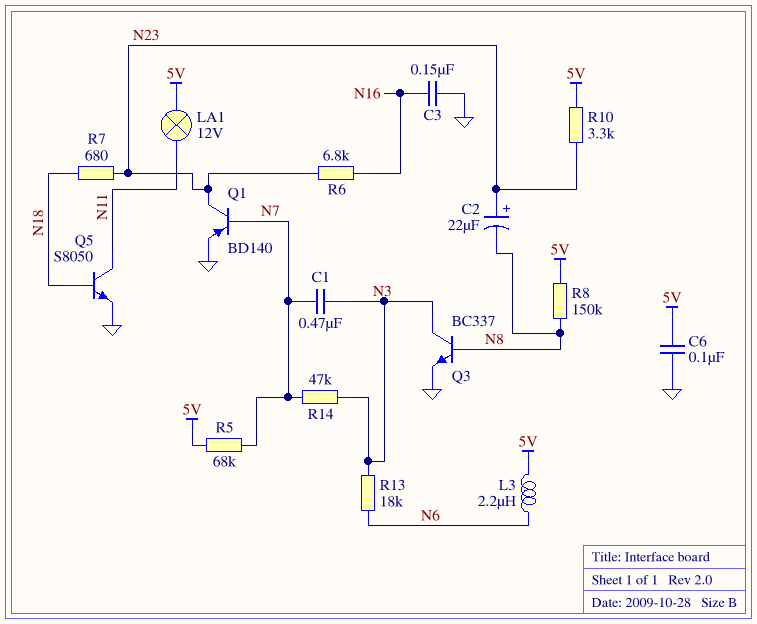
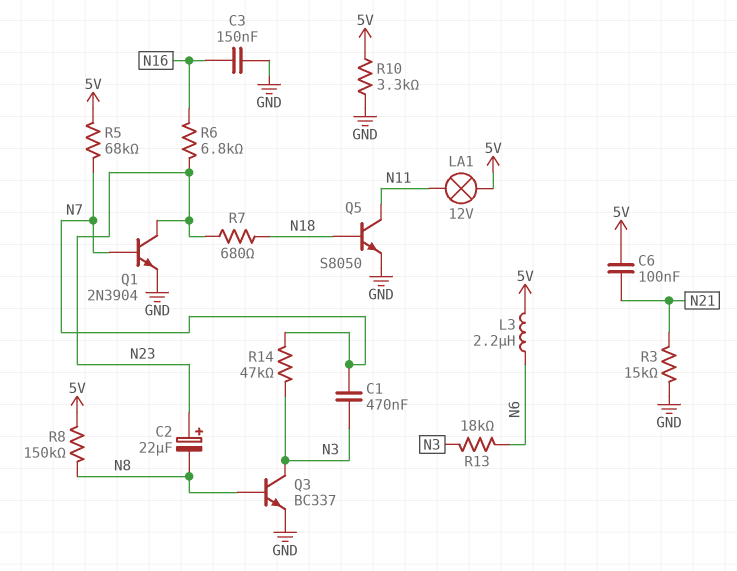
C6: 100nF (5V, GND) -> 100nF (5V, N21)
Q1: PNP BD140 (B N7, C N23, E GND) -> NPN 2N3904 (B N7, C N23, E GND)
R3: none -> 15k (GND, N21)
R10: 3.3k (5V, N23) -> 3.3k (5V, GND)

